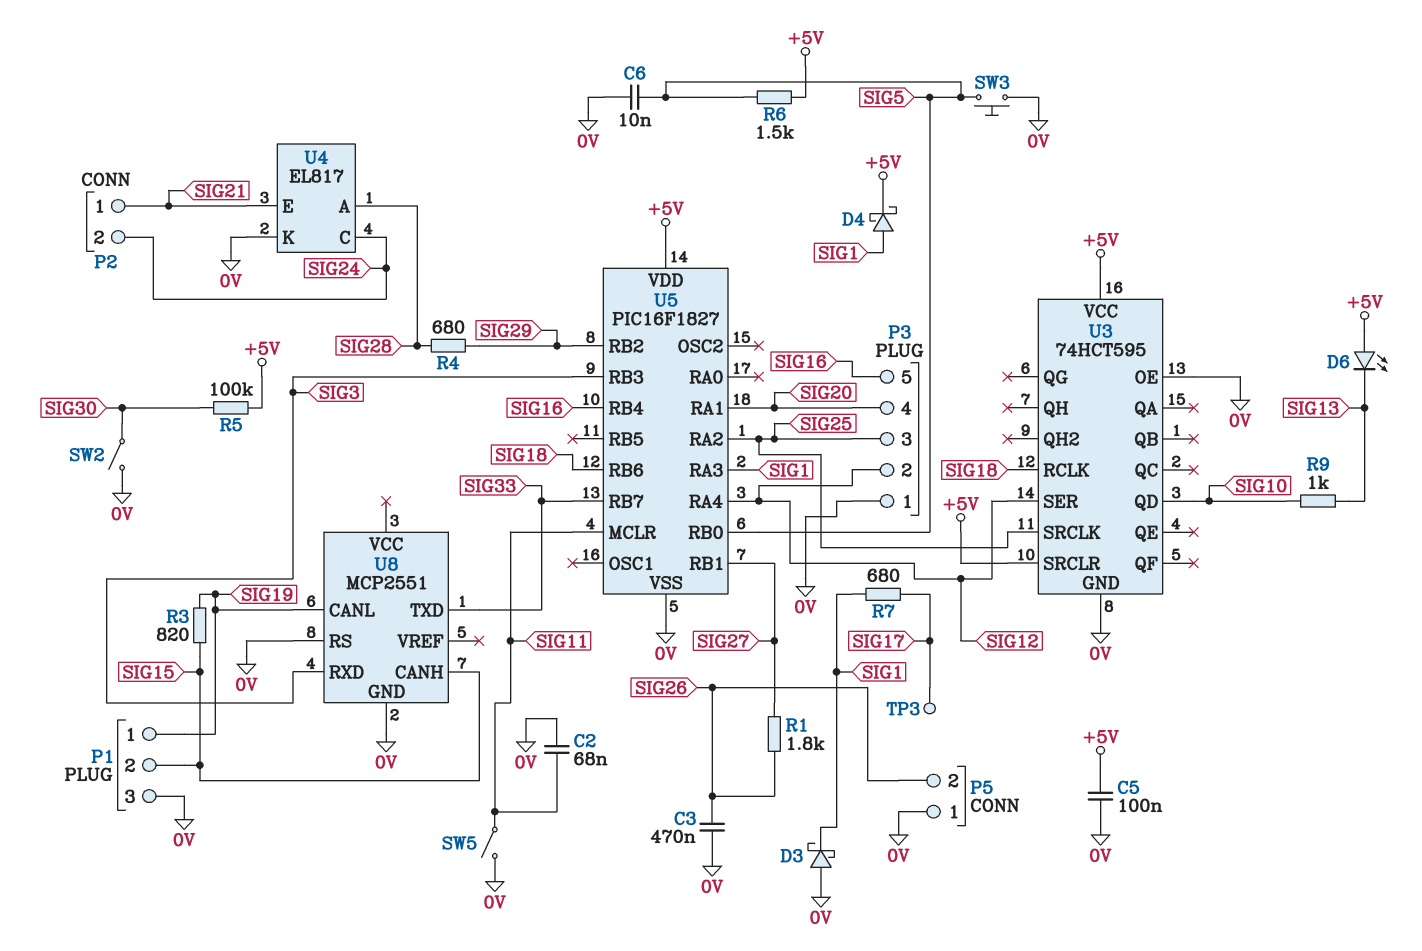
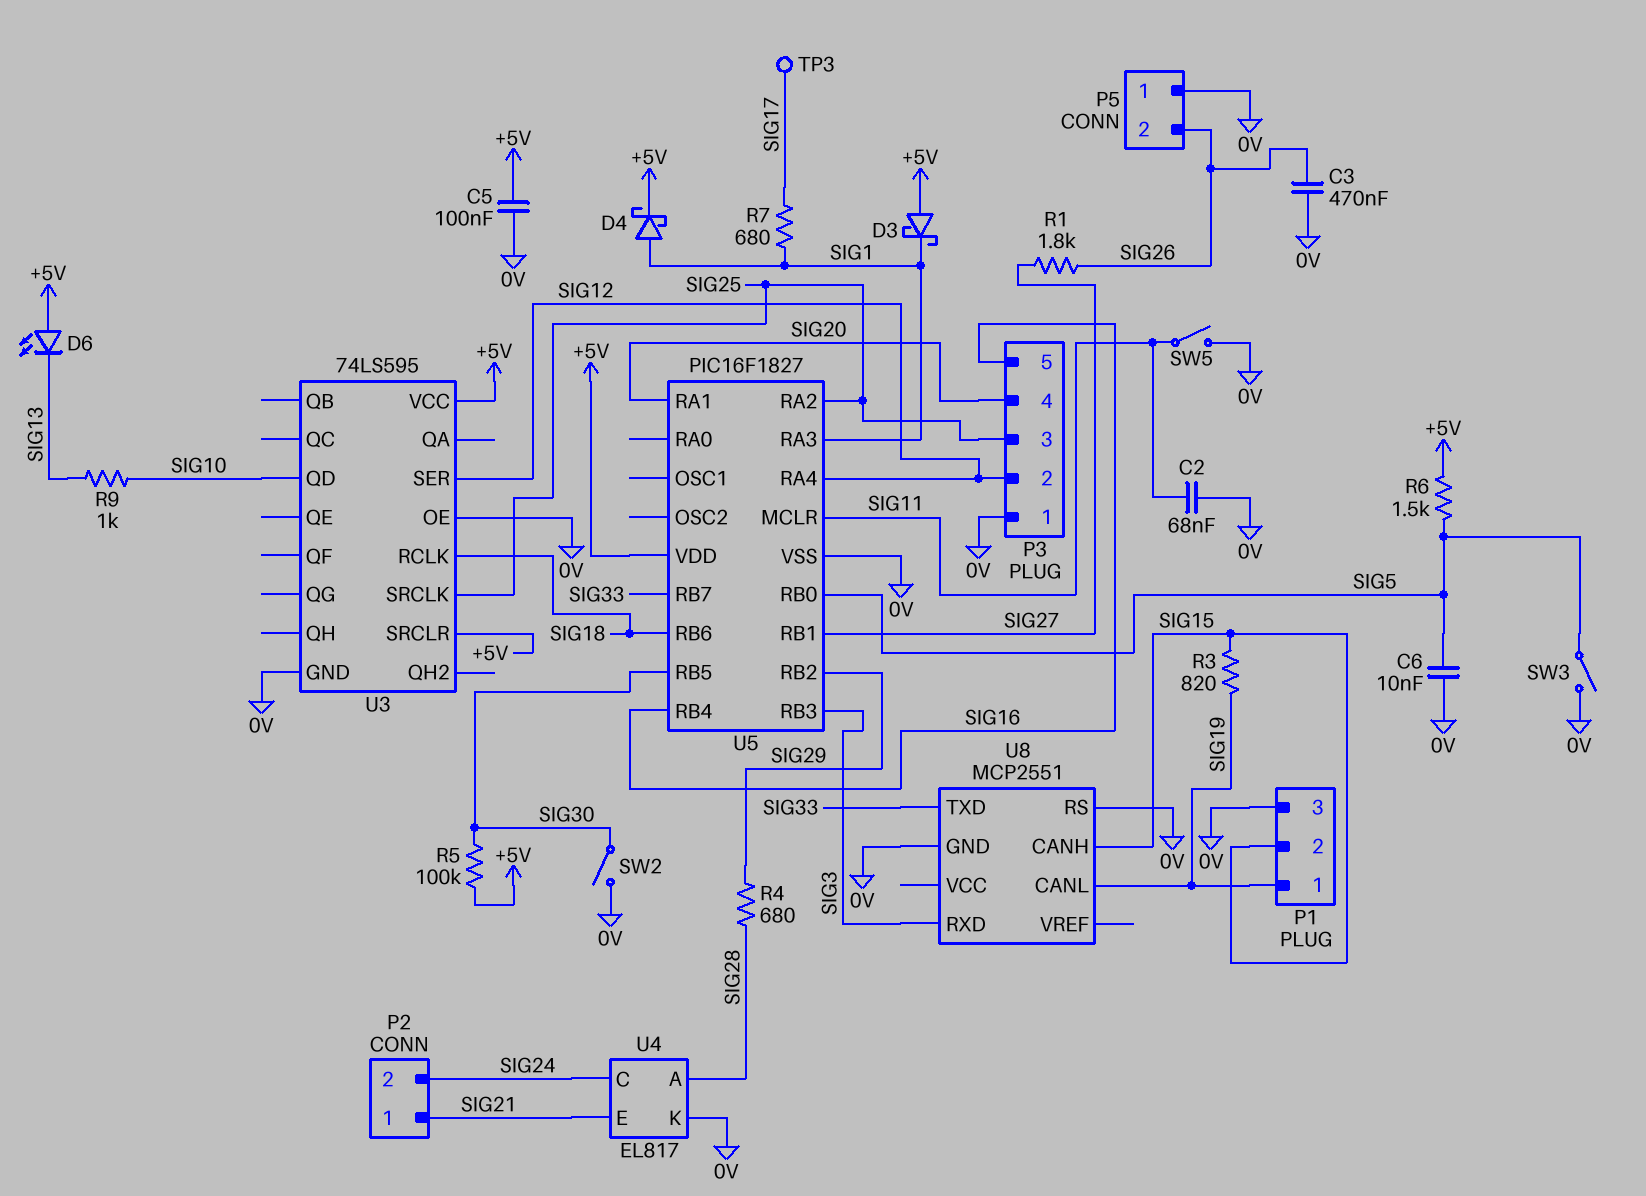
D3: schottky (A 0V, K SIG1) -> schottky (A +5V, K SIG1)
SW3: button (0V, SIG5) -> switch (0V, SIG5)
U3: 74HCT595 -> 74LS595
U5 pin RB5: none -> SIG30

